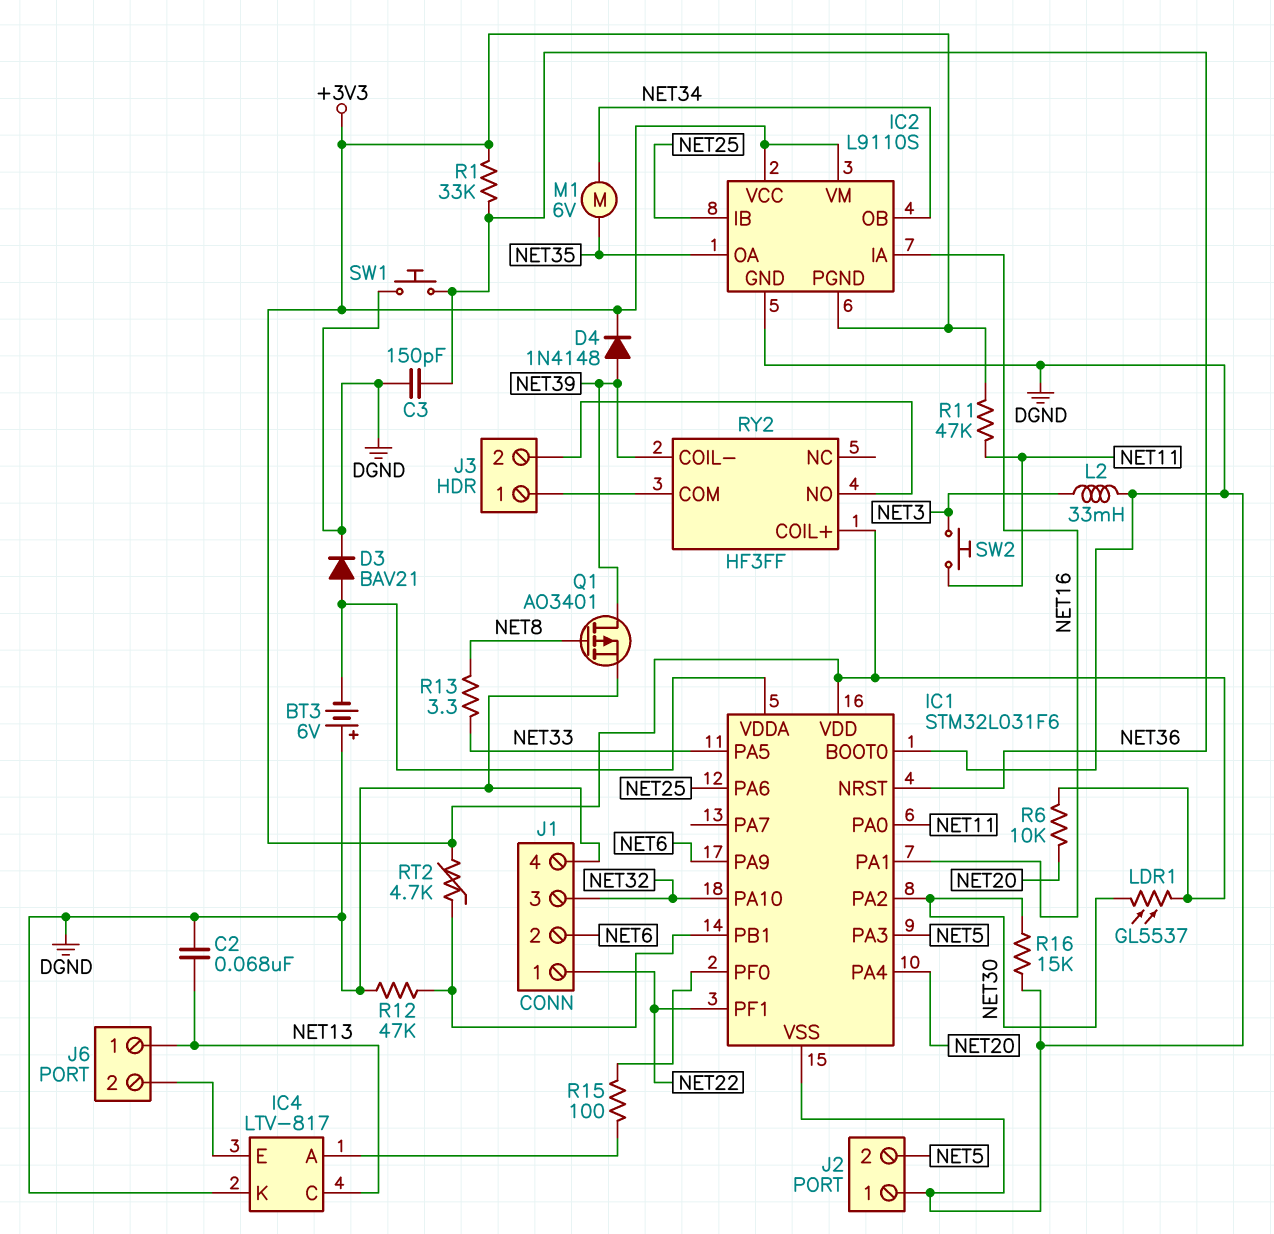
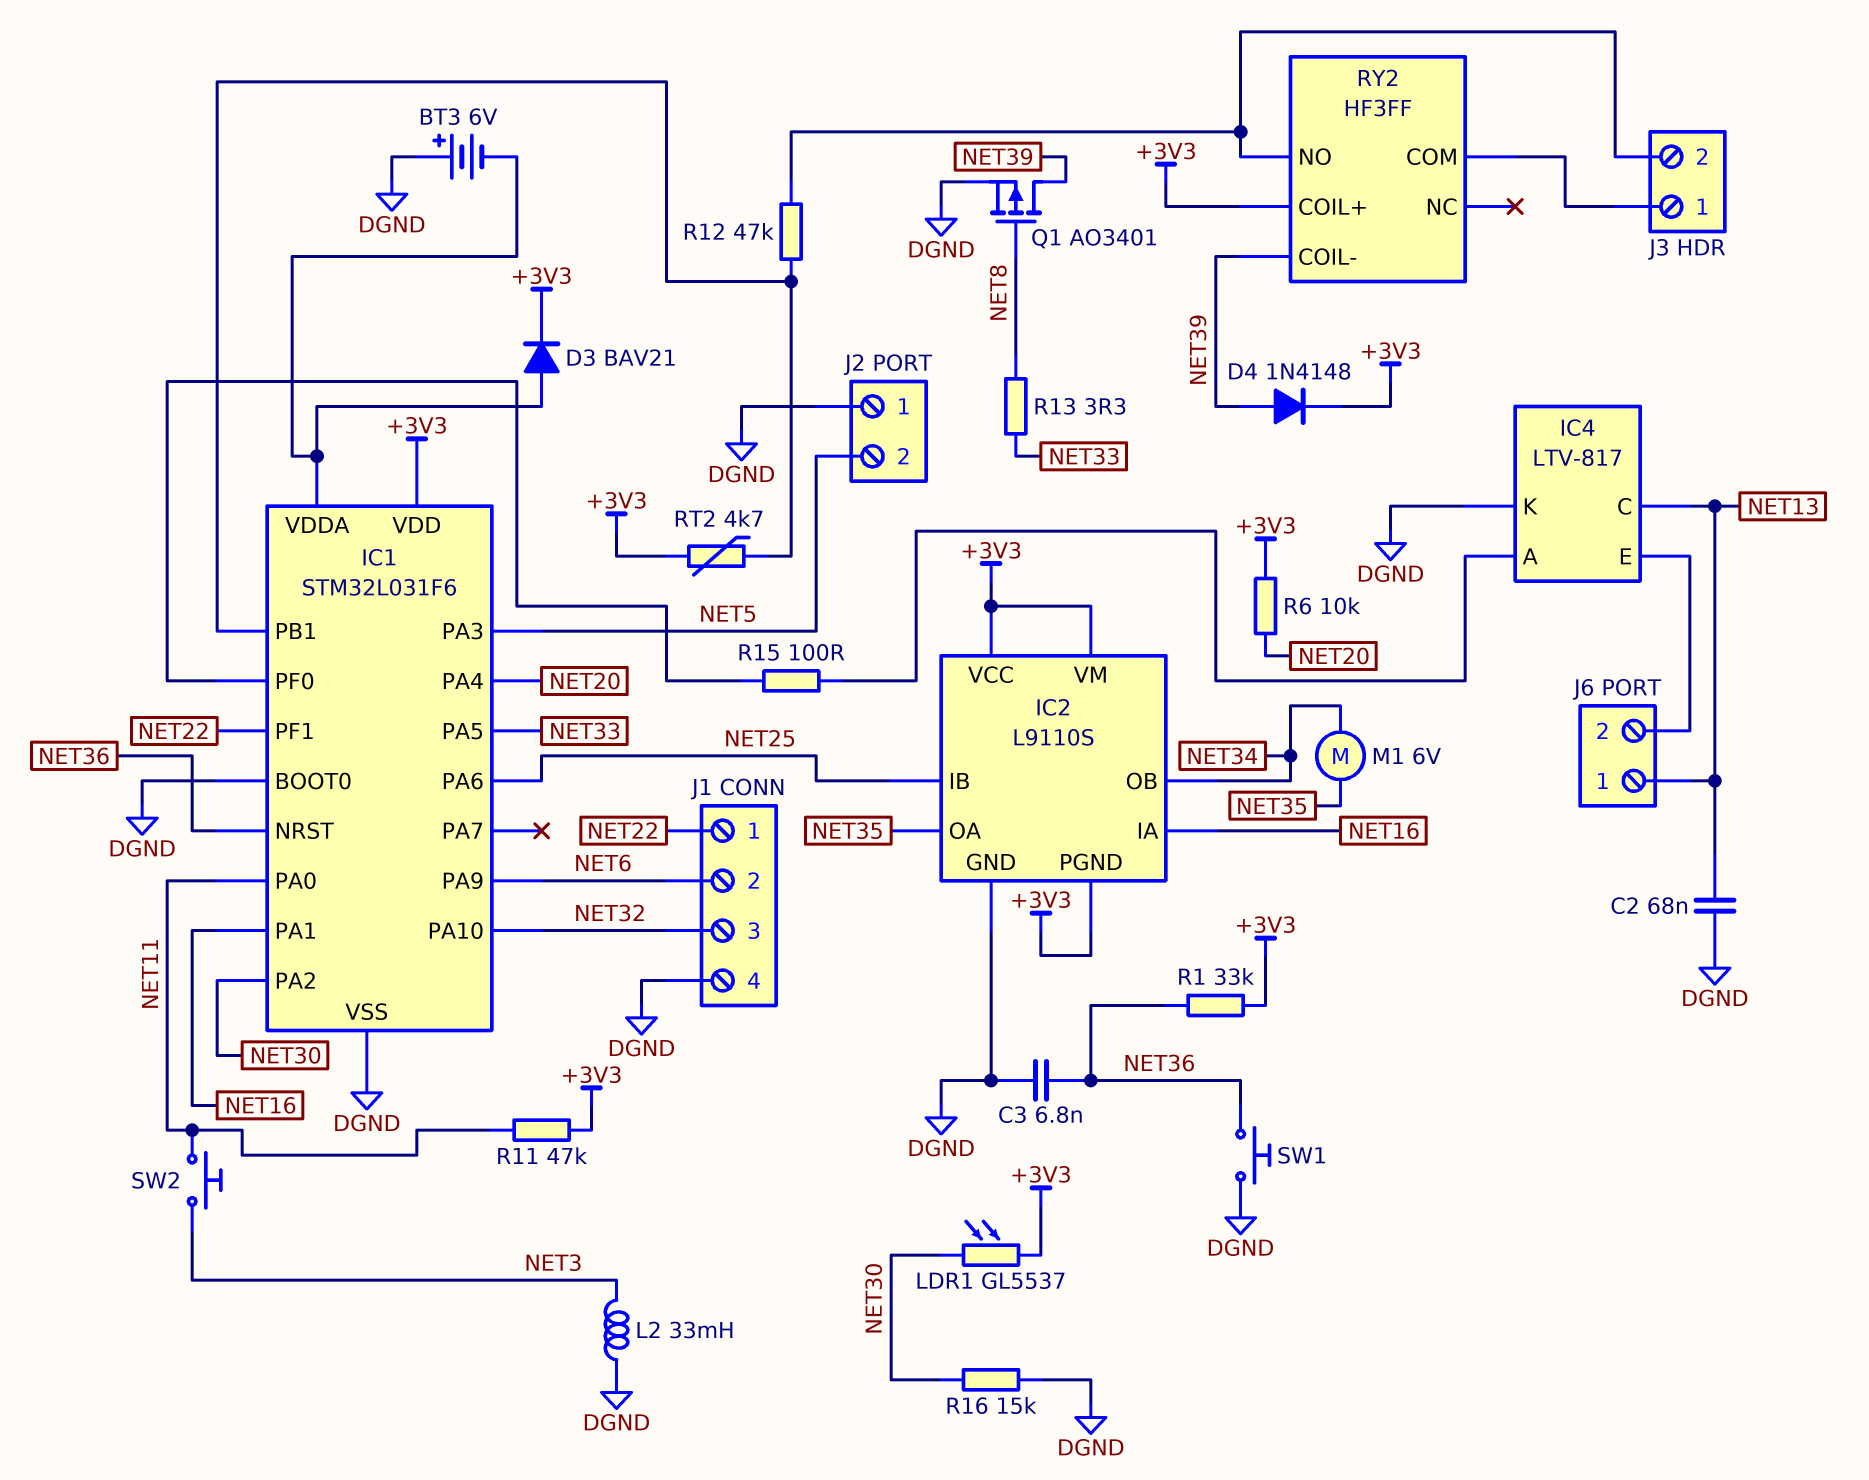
C3: 150pF (DGND, NET36) -> 6.8nF (DGND, NET36)
D3: diode BAV21 (A IC1/VDDA, K DGND) -> diode BAV21 (A IC1/VDDA, K +3V3)
R12: 47k (DGND, IC1/PB1) -> 47k (IC1/PB1, J3/2)

